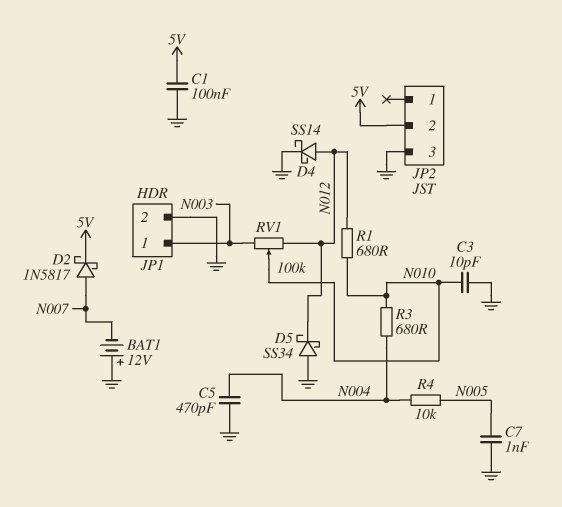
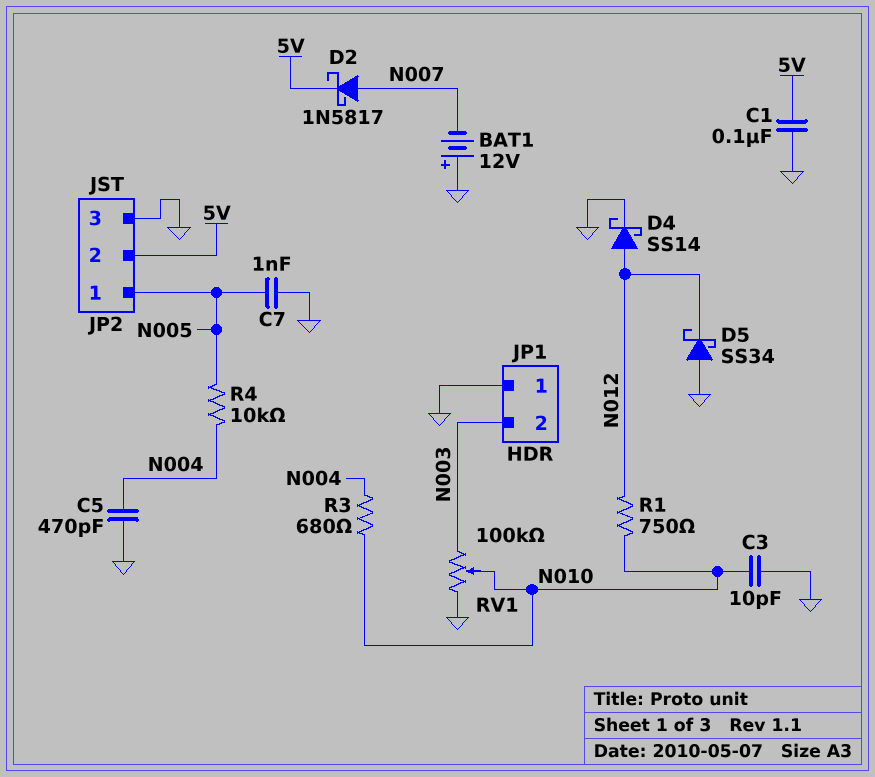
JP1 pin 1: N003 -> GND
JP1 pin 2: GND -> N003
JP2 pin 1: none -> N005
R1: 680 (N010, N012) -> 750 (N010, N012)
RV1: 100k (N003, N012, wiper N010) -> 100k (GND, N003, wiper N010)

